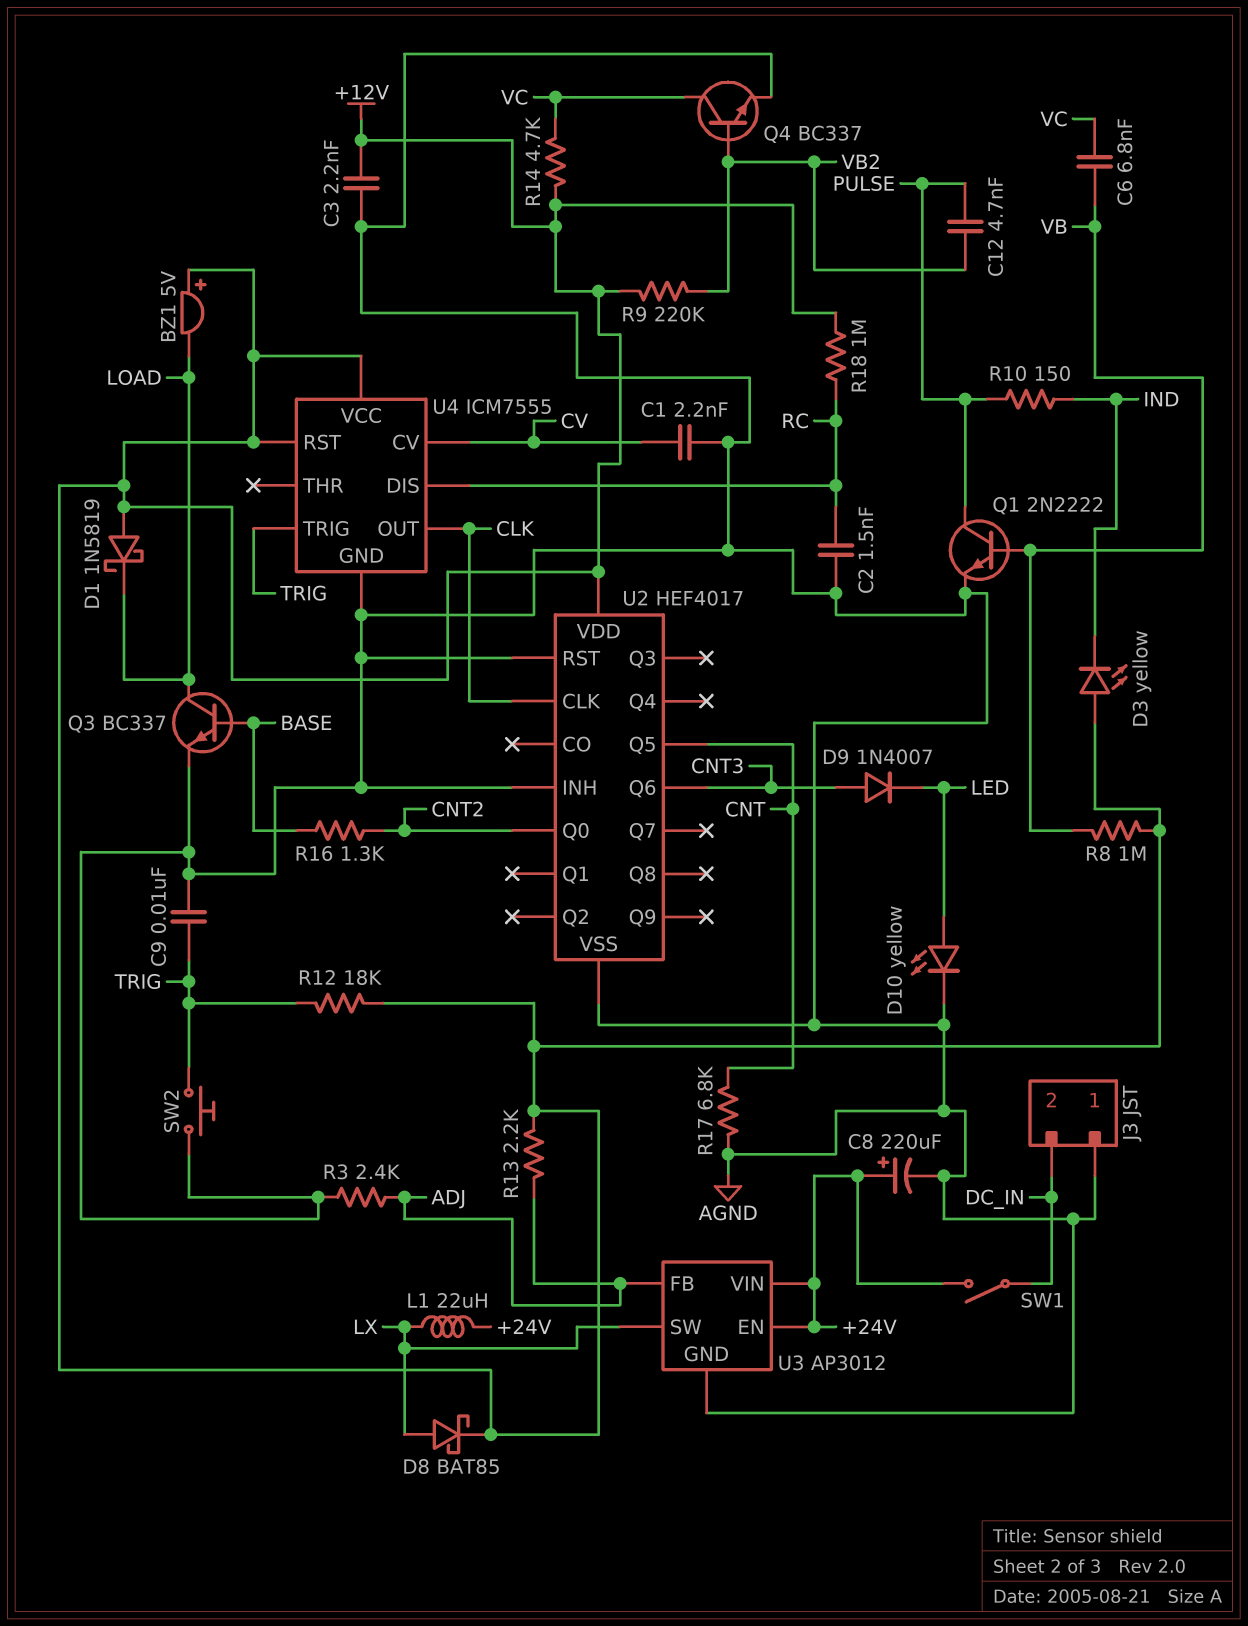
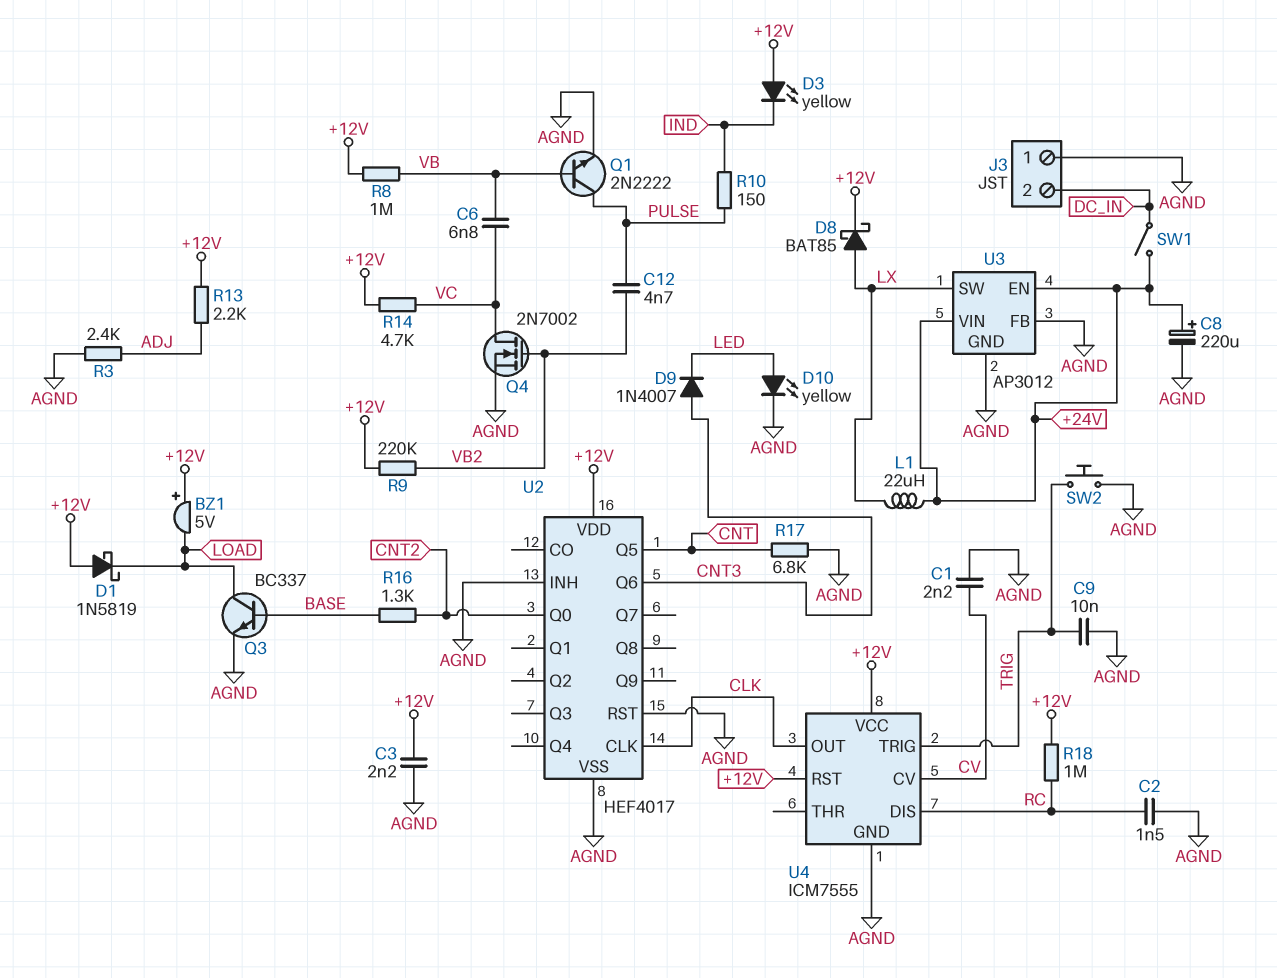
Q4: NPN BC337 (B VB2, C VC, E AGND) -> NMOS 2N7002 (G VB2, D VC, S AGND)
R12: 18k (+12V, TRIG) -> none
U3 pin FB: ADJ -> AGND

